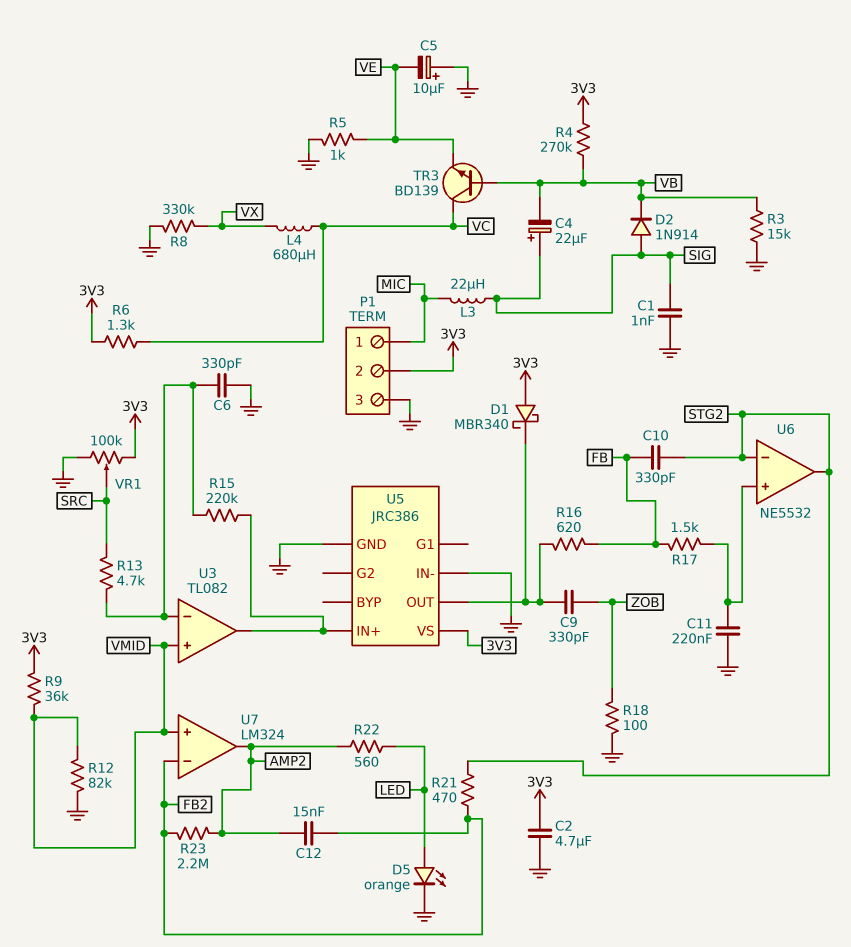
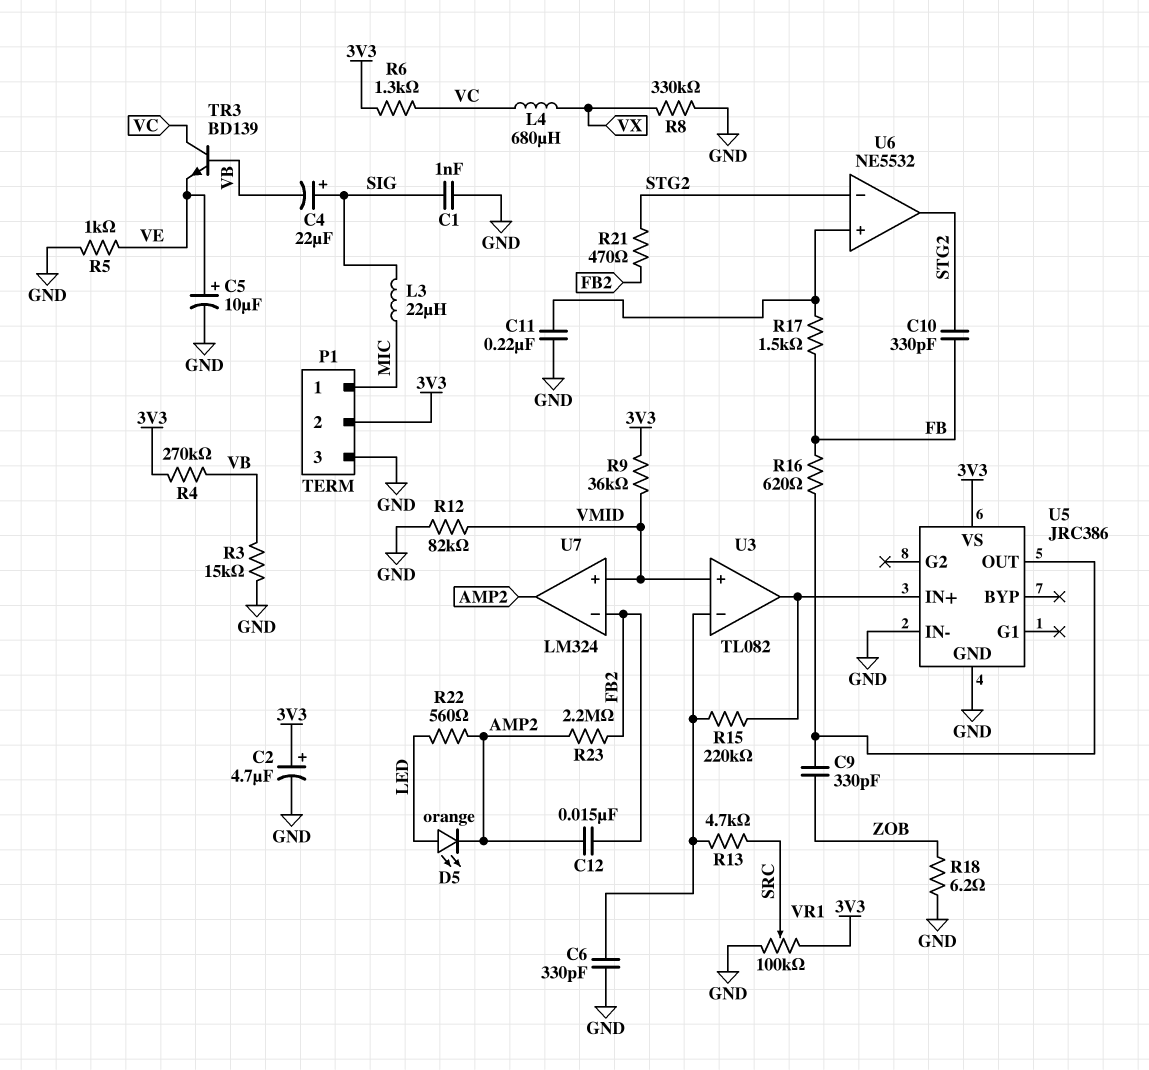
C2: 4.7uF (3V3, GND) -> 4.7uF (plus 3V3, minus GND)
C5: 10uF (plus GND, minus VE) -> 10uF (plus VE, minus GND)
D1: schottky MBR340 (A 3V3, K U5/OUT) -> none
D2: diode 1N914 (A SIG, K VB) -> none
D5: LED orange (A LED, K GND) -> LED orange (A LED, K AMP2)
R18: 100 (GND, ZOB) -> 6.2 (GND, ZOB)

